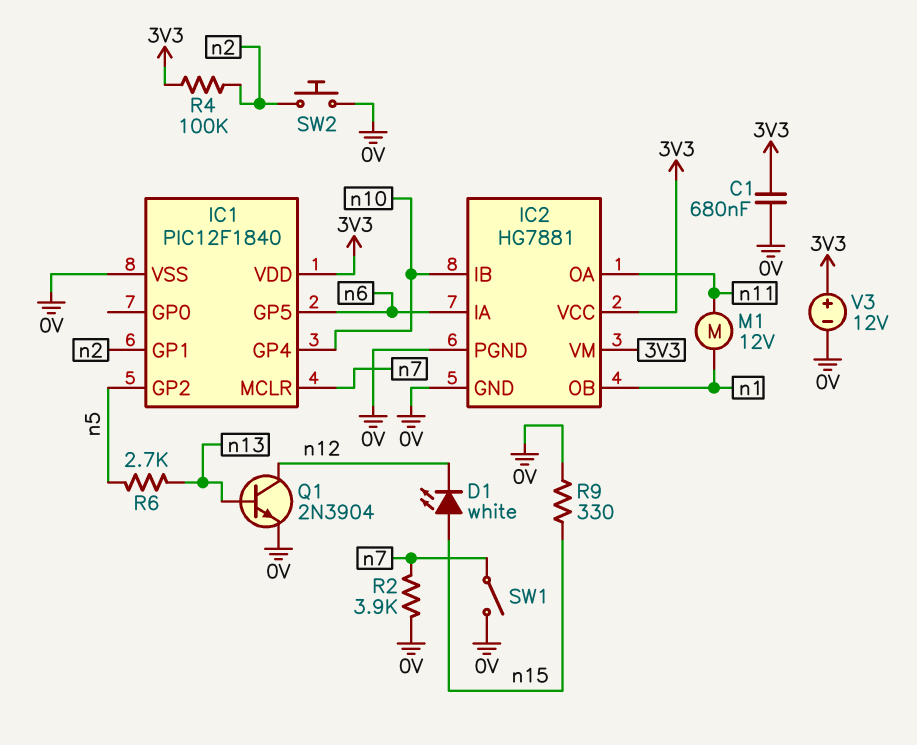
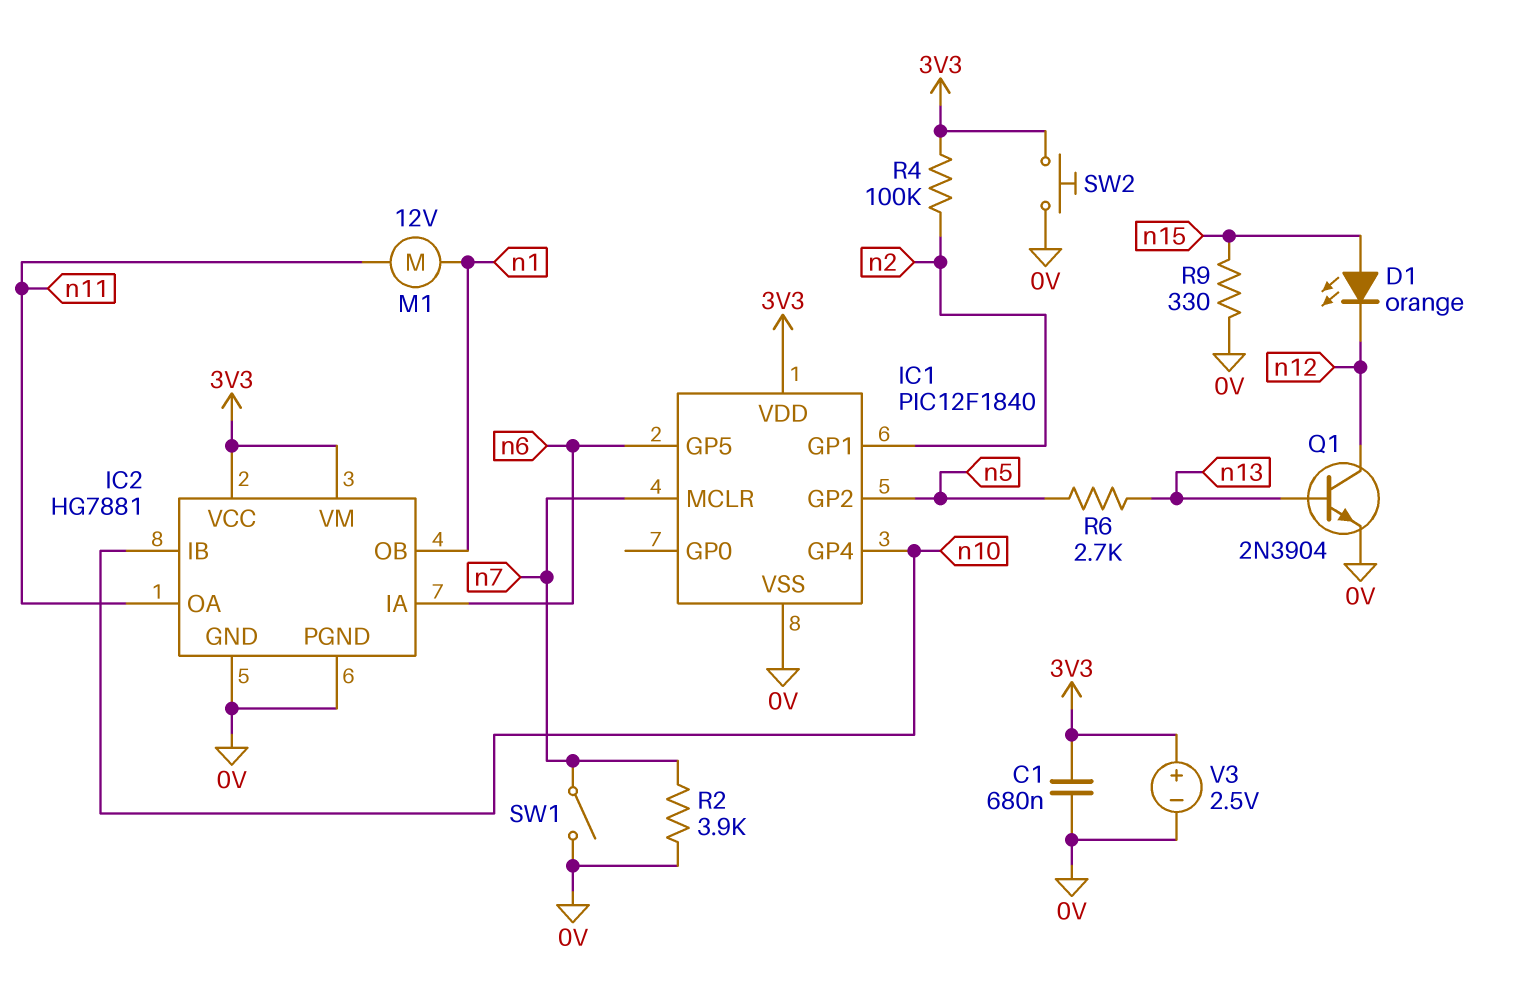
D1: LED white (A n15, K n12) -> LED orange (A n15, K n12)
SW2: button (0V, n2) -> button (0V, 3V3)
V3: 12V (plus 3V3, minus 0V) -> 2.5V (plus 3V3, minus 0V)

